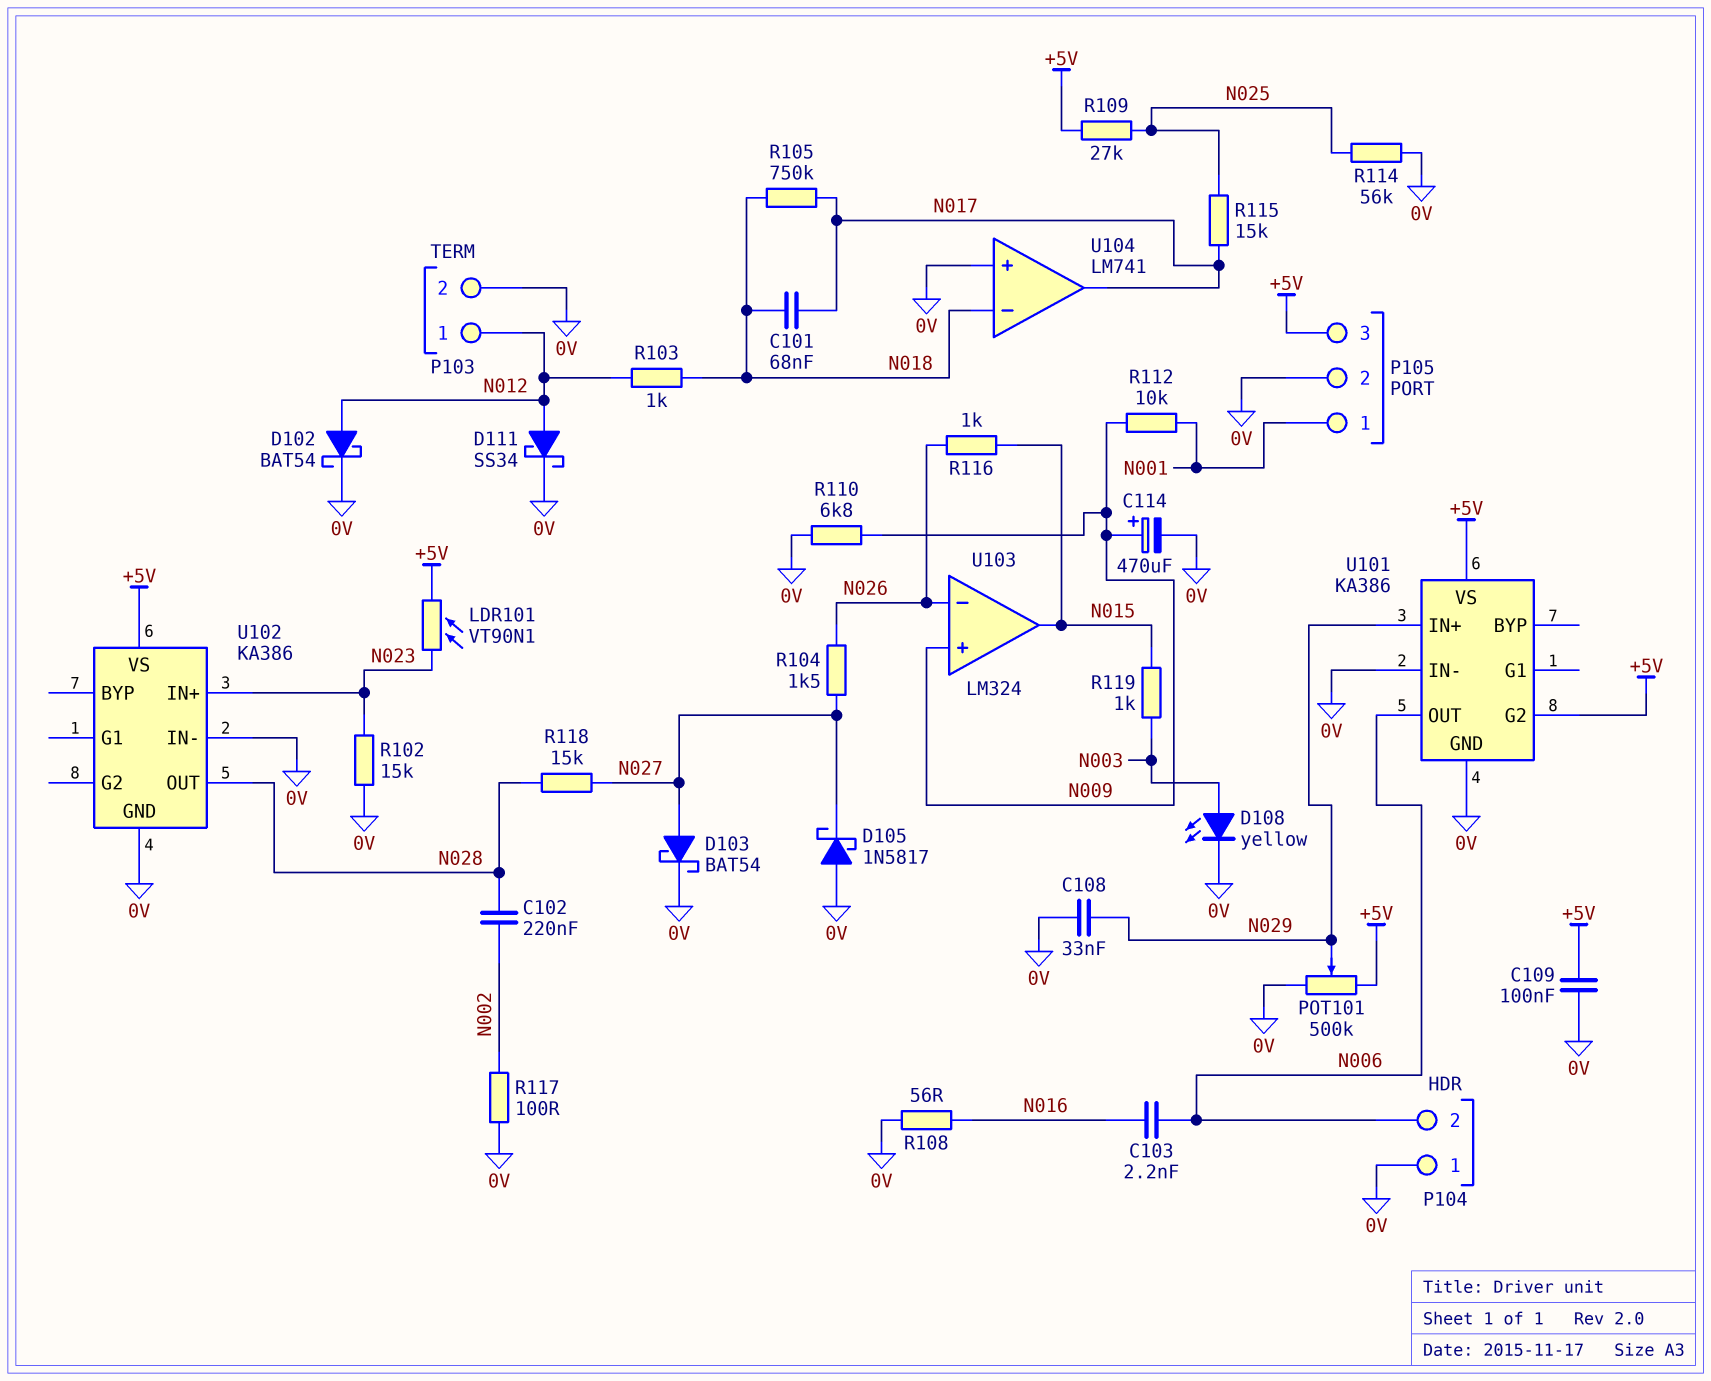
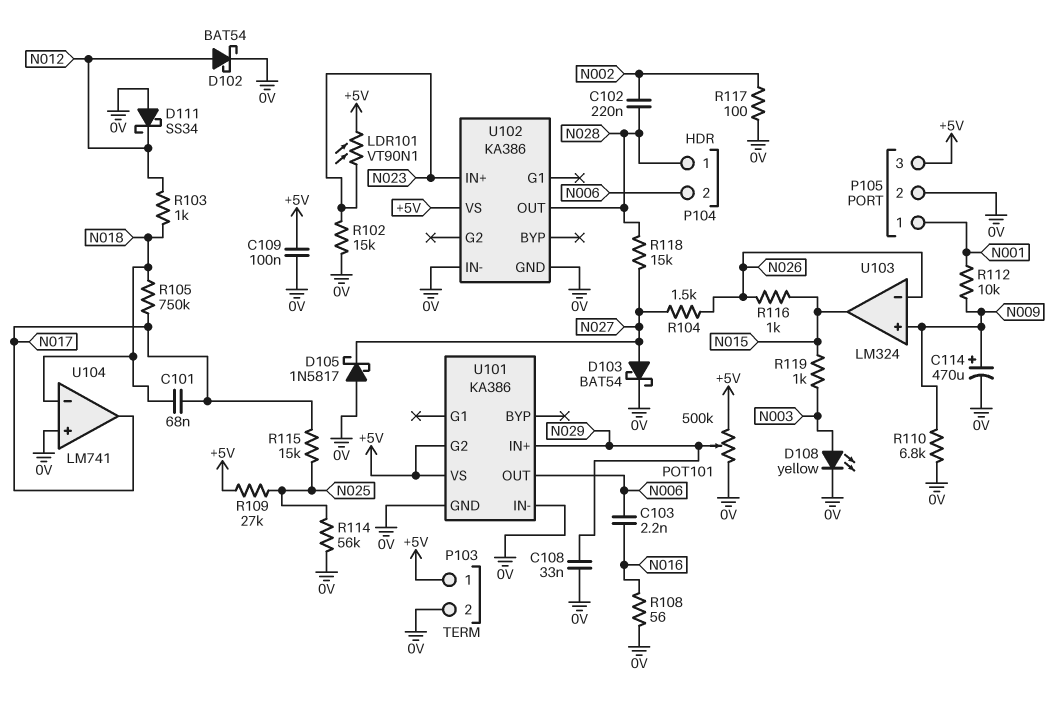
D111: schottky SS34 (A N012, K 0V) -> schottky SS34 (A 0V, K N012)
P103 pin 1: N012 -> +5V
P104 pin 1: 0V -> N028

